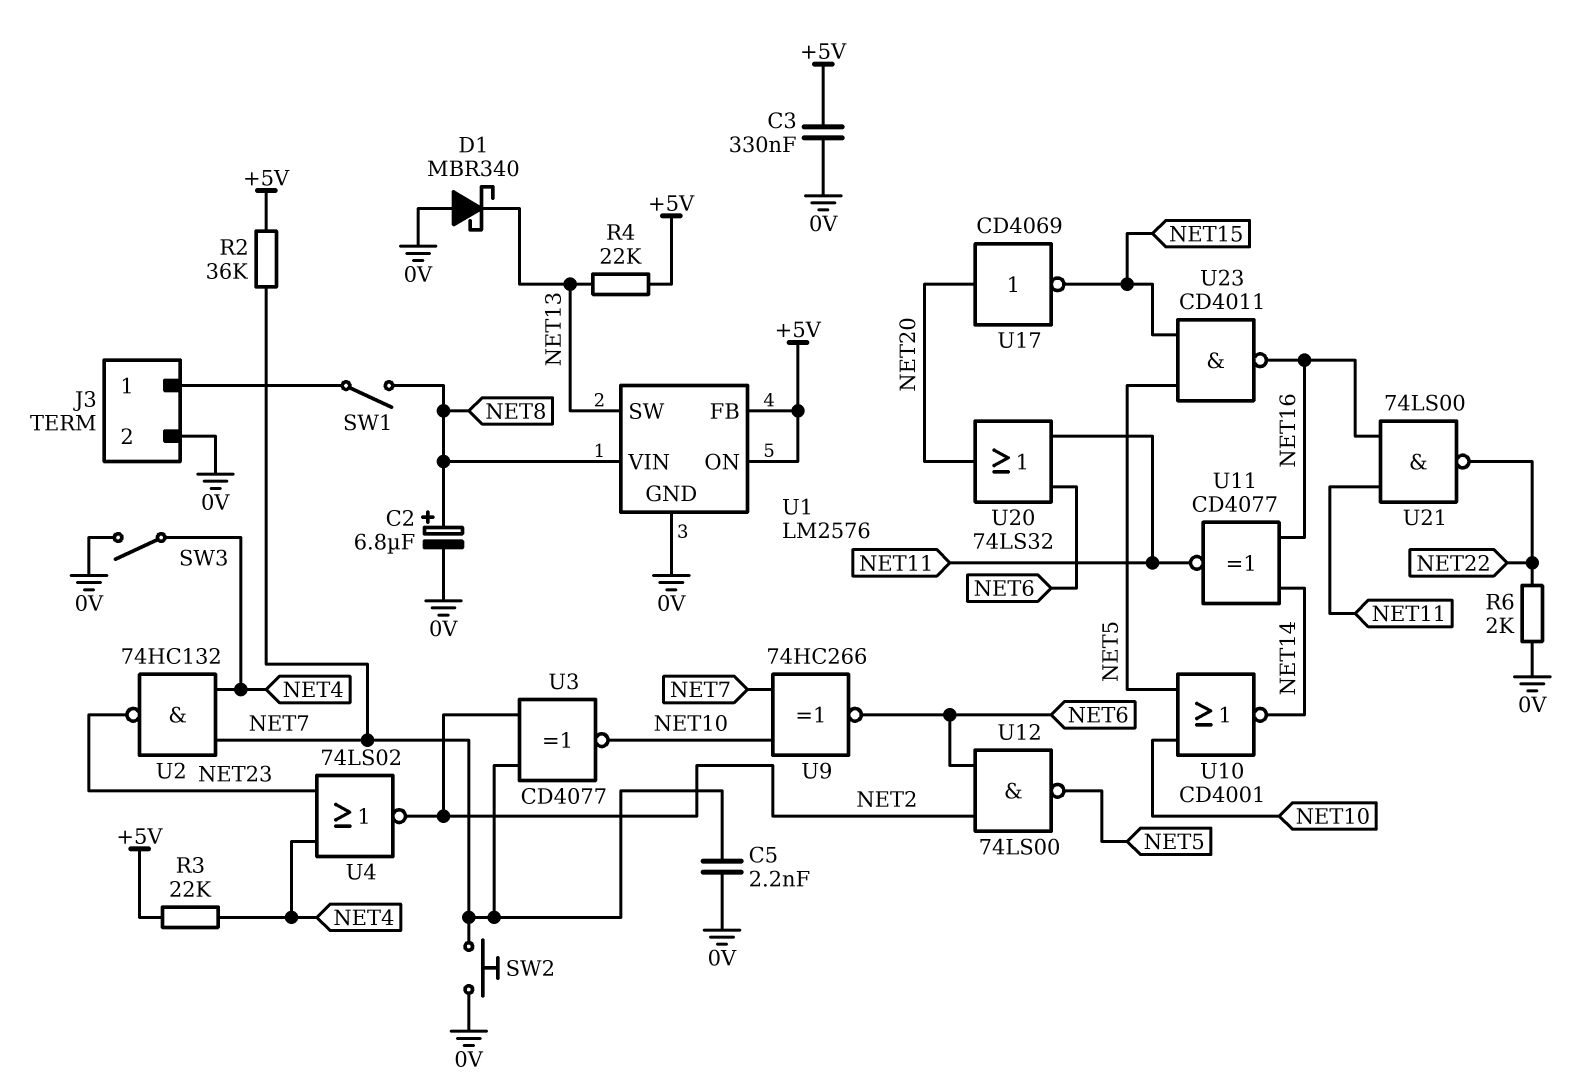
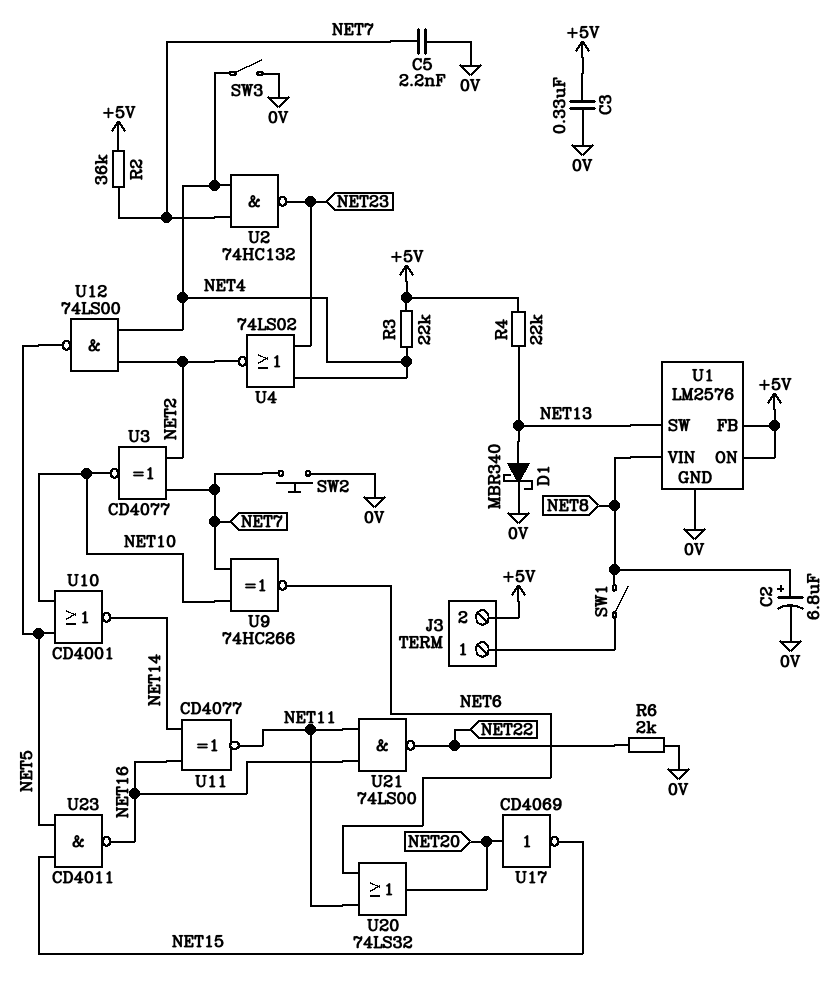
D1: schottky MBR340 (A 0V, K NET13) -> schottky MBR340 (A NET13, K 0V)
J3 pin 2: 0V -> +5V
U12: NAND 74LS00 (in NET2, in NET6, out NET5) -> NAND 74LS00 (in NET2, in NET4, out NET5)

